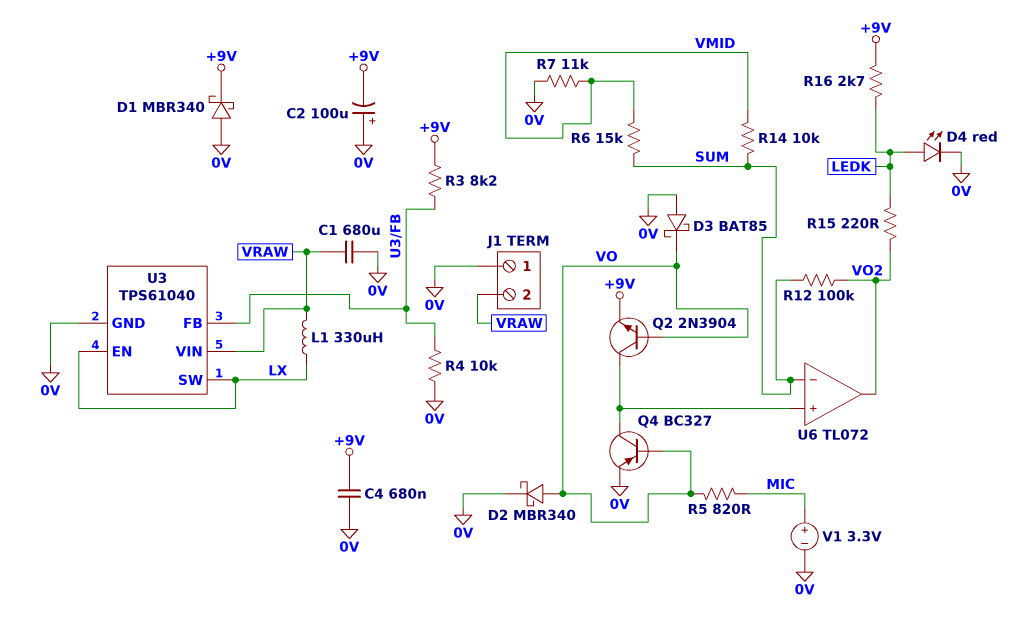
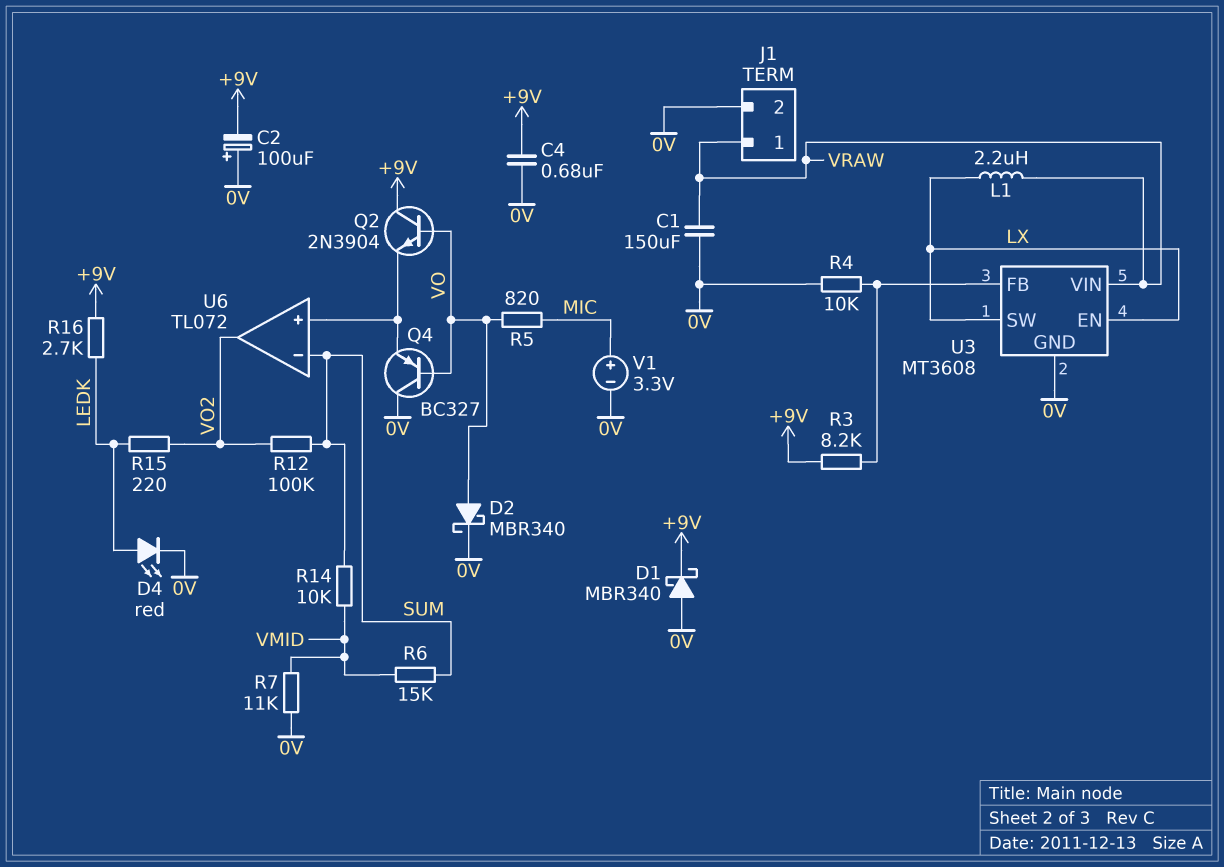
C1: 680uF (0V, VRAW) -> 150uF (0V, VRAW)
D3: schottky BAT85 (A 0V, K VO) -> none
J1 pin 1: 0V -> VRAW
J1 pin 2: VRAW -> 0V
L1: 330uH (LX, VRAW) -> 2.2uH (LX, VRAW)
Q2: NPN 2N3904 (B VO, C U6/in+, E +9V) -> NPN 2N3904 (B VO, C +9V, E U6/in+)
Q4: PNP BC327 (B VO, C U6/in+, E 0V) -> PNP BC327 (B VO, C 0V, E U6/in+)
U3: TPS61040 -> MT3608

